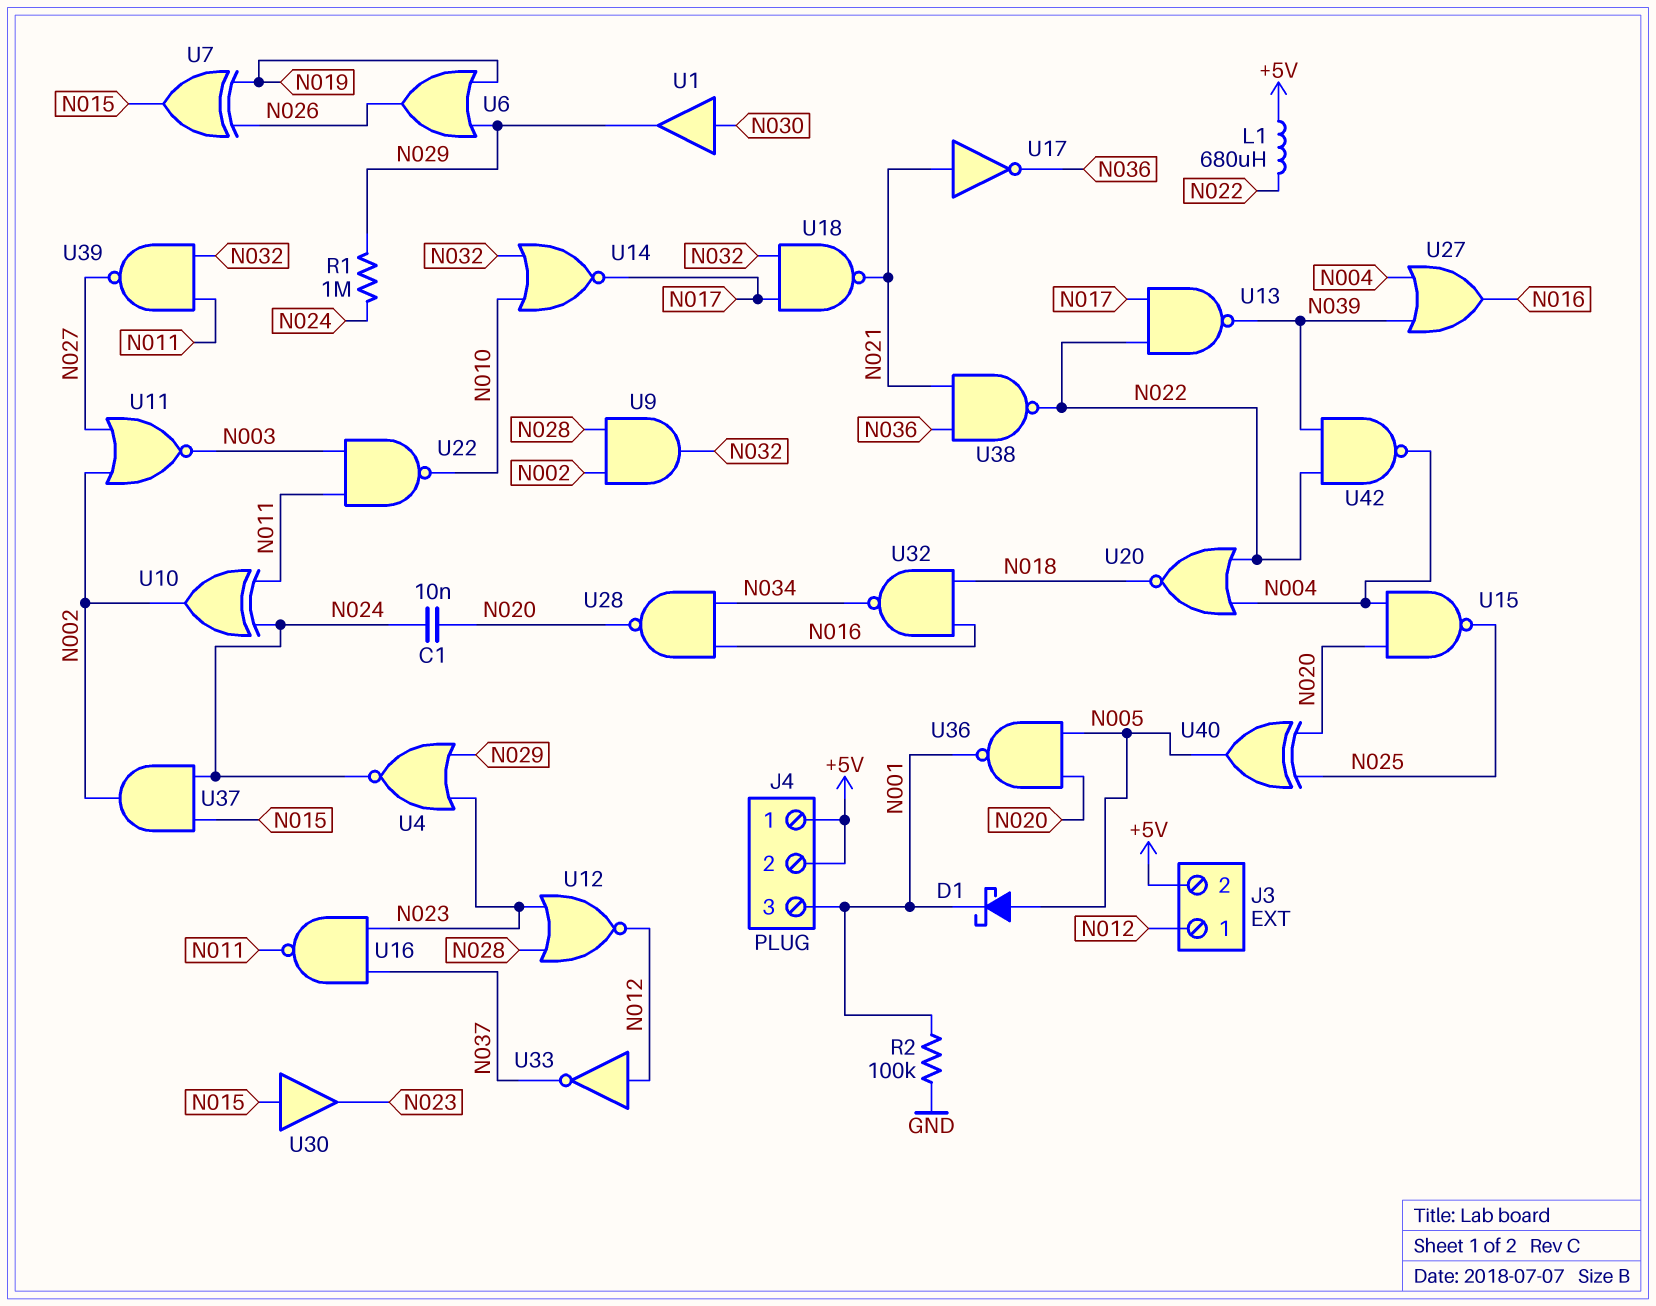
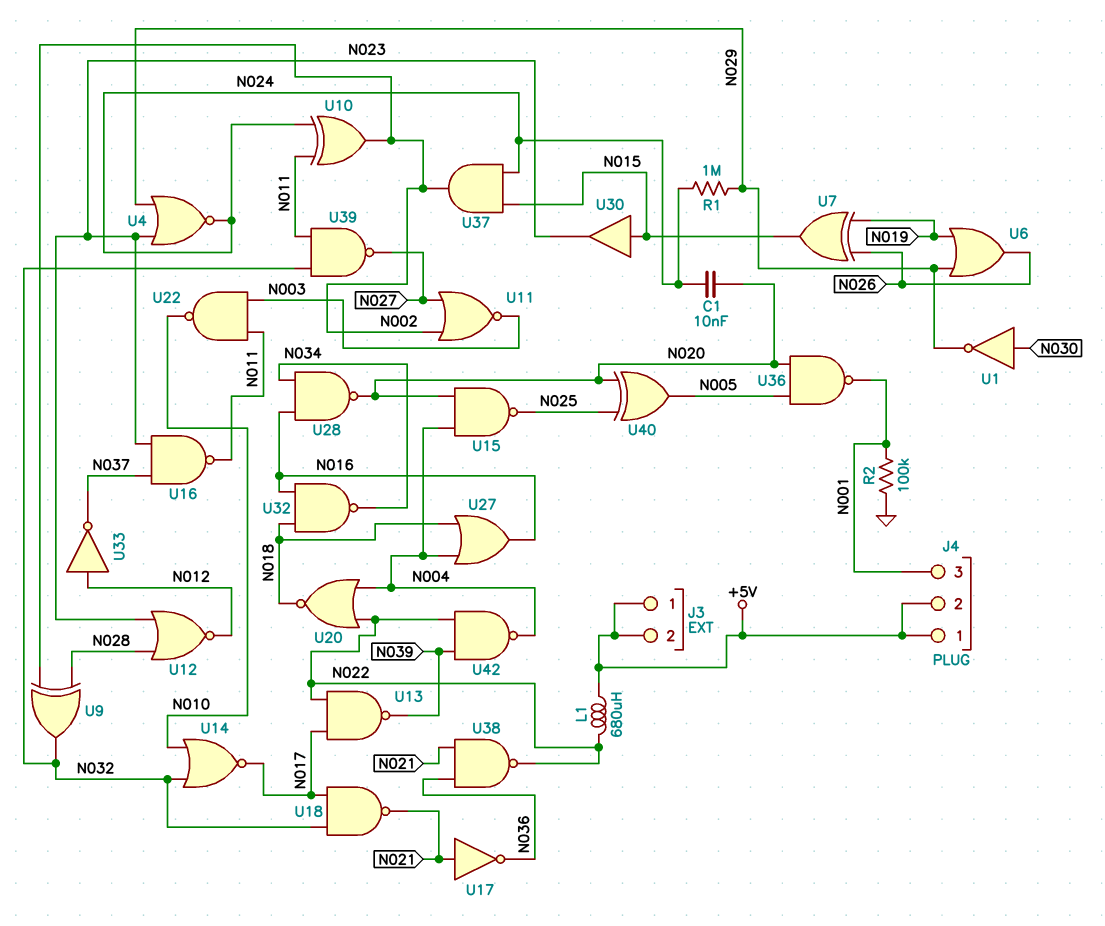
D1: schottky (A N005, K N001) -> none
J3 pin 1: N012 -> +5V
U1: buffer (in N030, out N029) -> NOT (in N030, out N029)
U9: AND (in N002, in N028, out N032) -> XOR (in N002, in N028, out N032)
U27: OR (in N004, in N039, out N016) -> OR (in N004, in N018, out N016)

